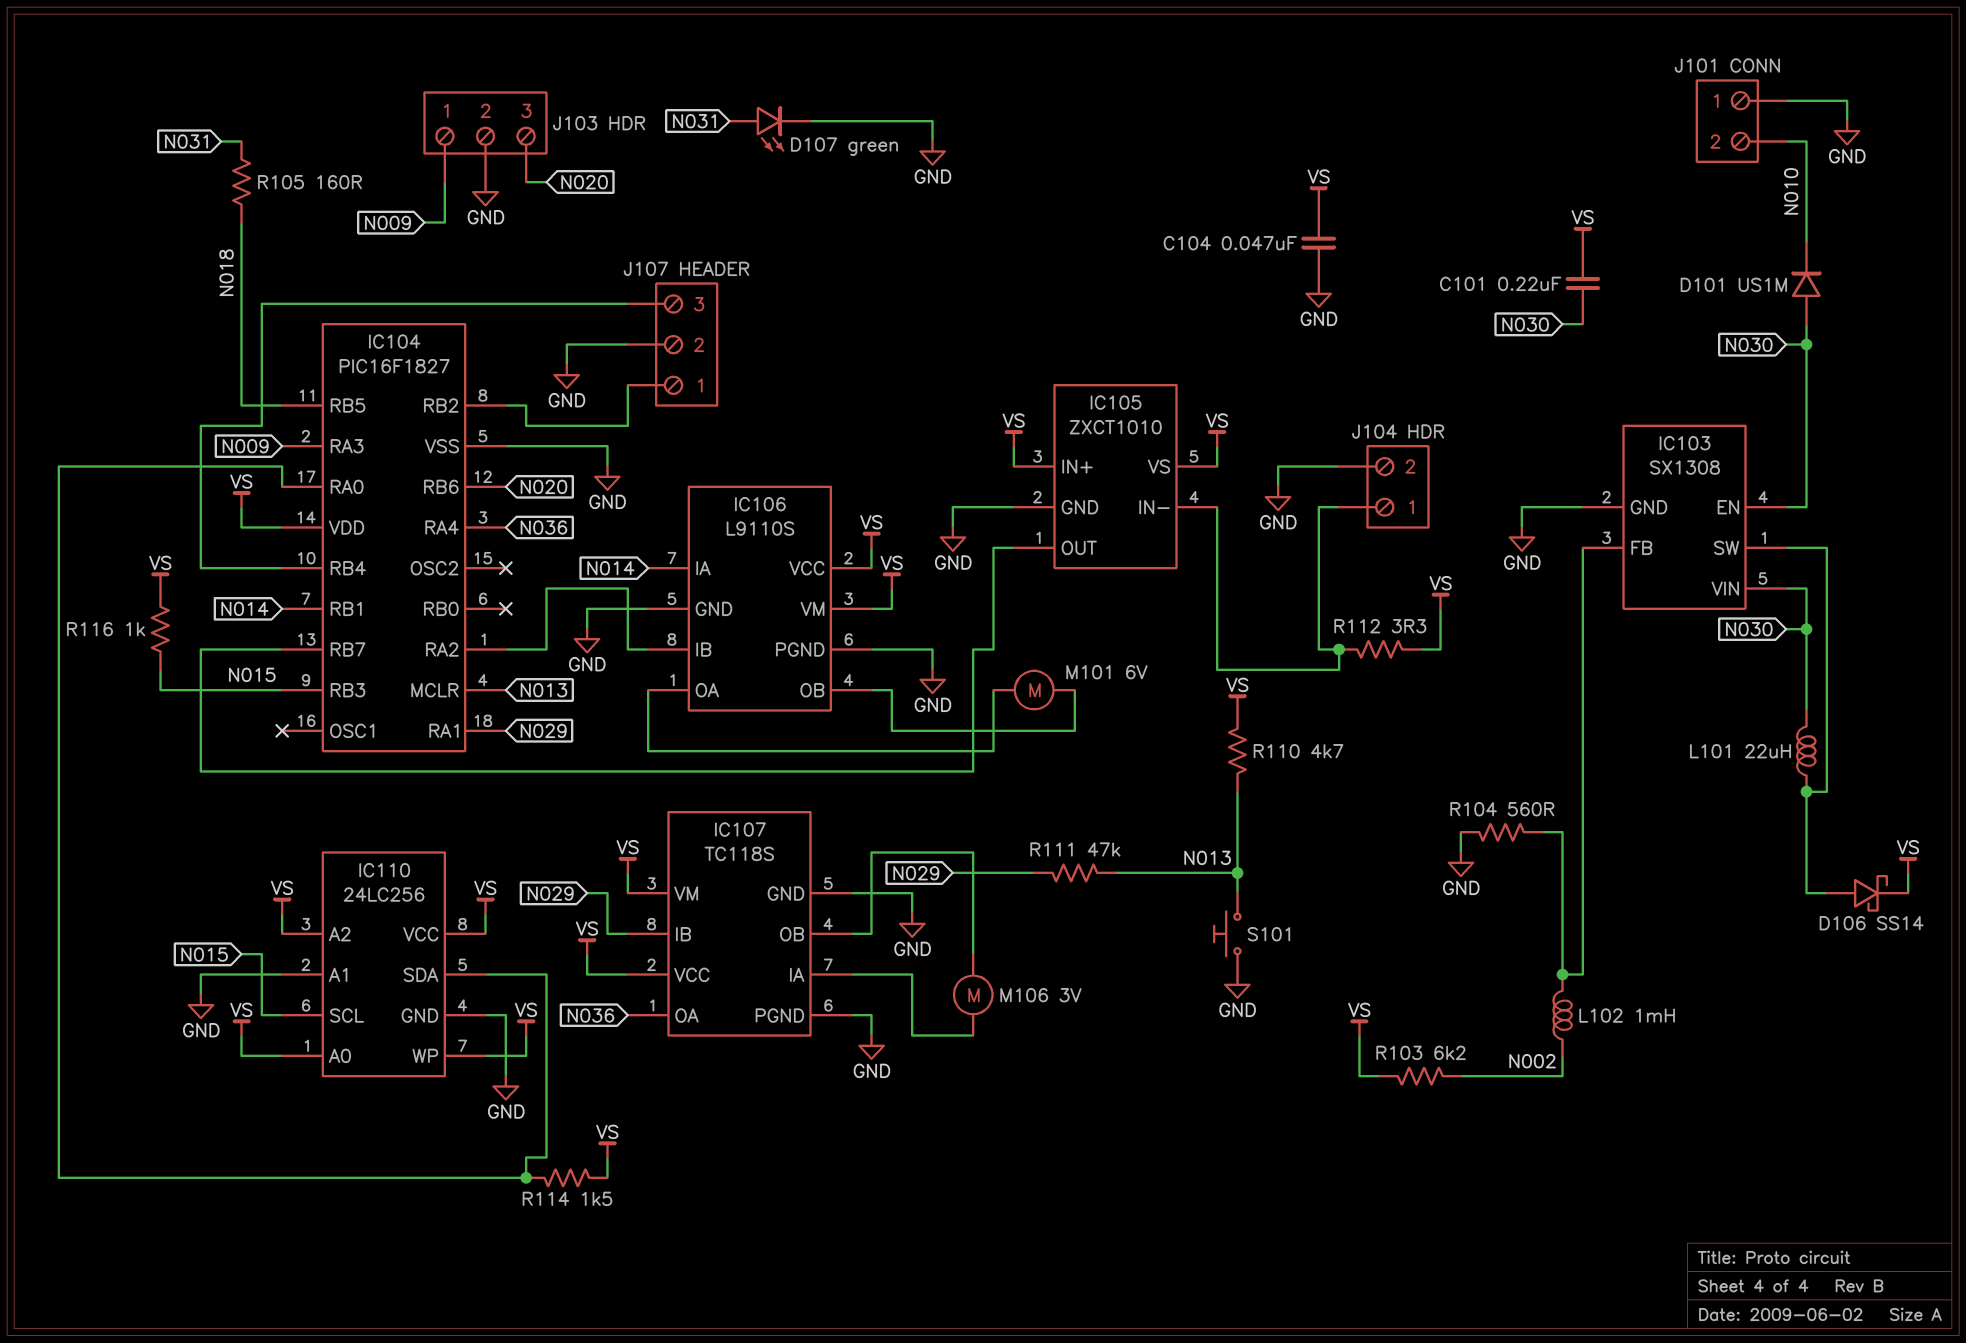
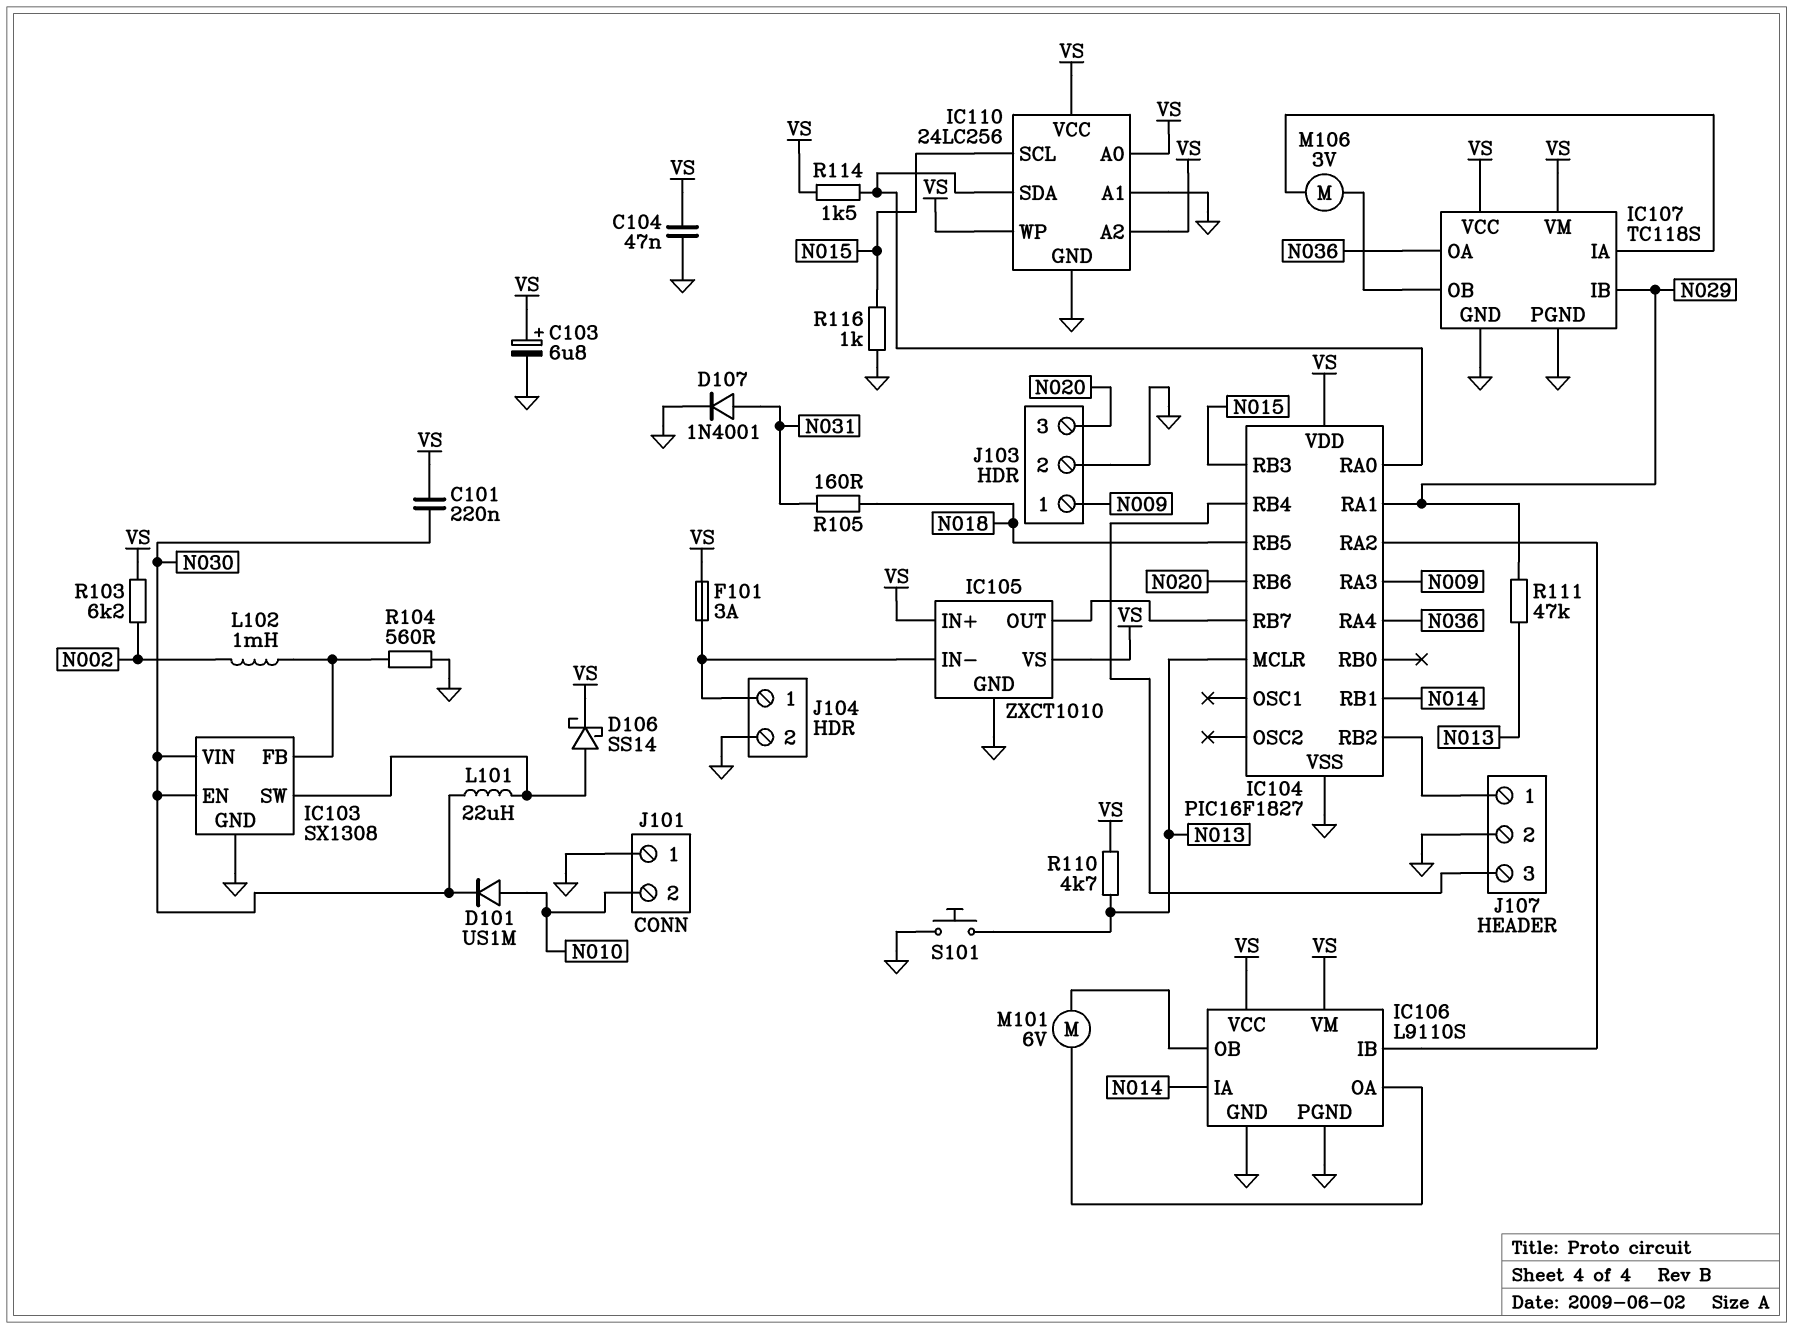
C103: none -> 6.8uF (plus VS, minus GND)
D101: diode US1M (A N030, K N010) -> diode US1M (A N010, K N030)
D107: LED green (A N031, K GND) -> diode 1N4001 (A N031, K GND)
F101: none -> 3A (IC105/IN-, VS)
R112: 3.3 (IC105/IN-, VS) -> none
R116: 1k (N015, VS) -> 1k (GND, N015)

